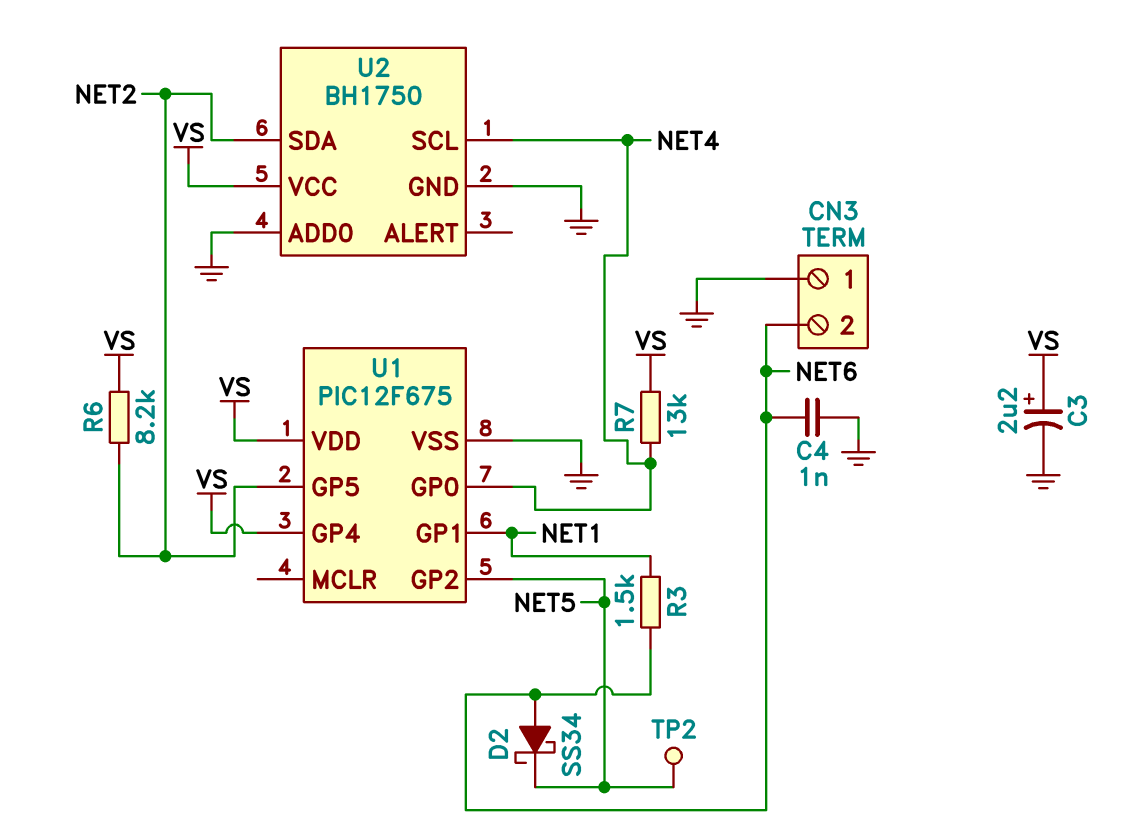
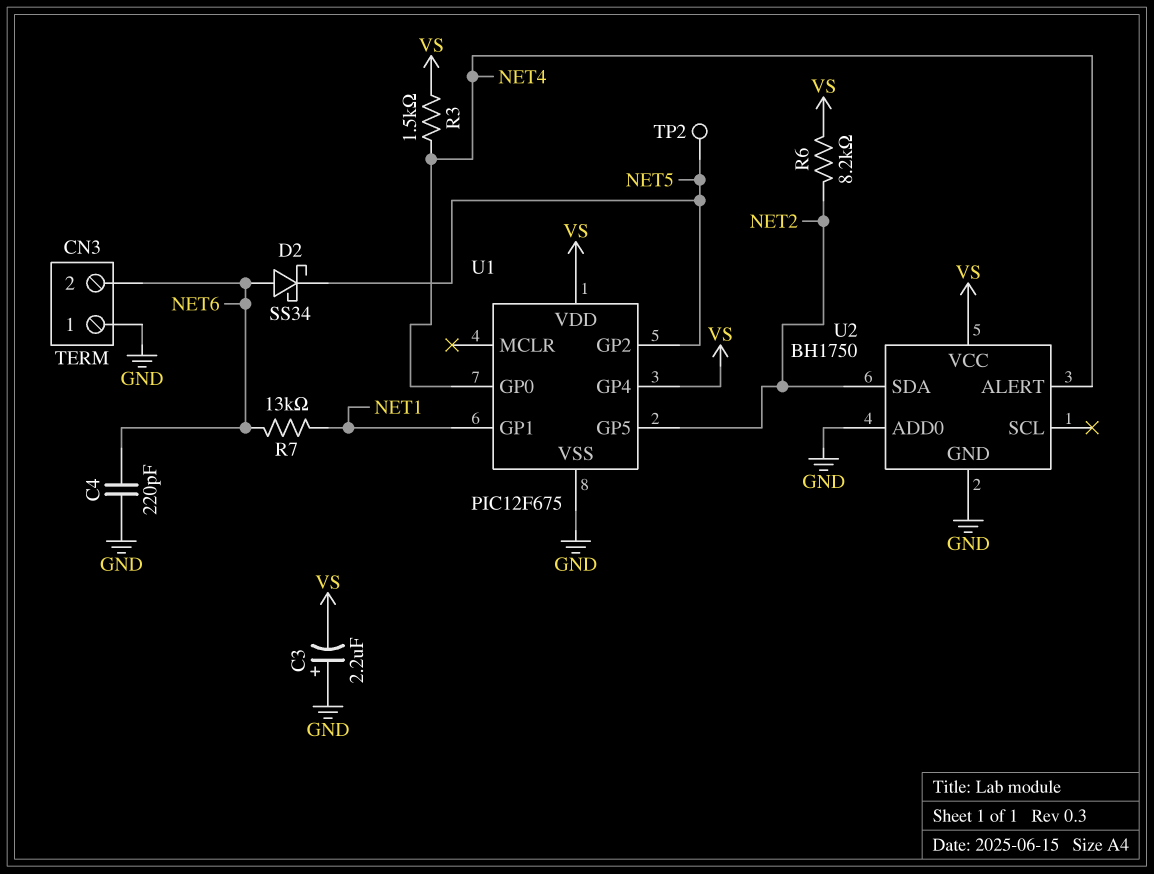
C3: 2.2uF (plus VS, minus GND) -> 2.2uF (plus GND, minus VS)
C4: 1nF (GND, NET6) -> 220pF (GND, NET6)
R3: 1.5k (NET1, NET6) -> 1.5k (NET4, VS)
R7: 13k (NET4, VS) -> 13k (NET1, NET6)
U2 pin ALERT: none -> NET4
U2 pin SCL: NET4 -> none

